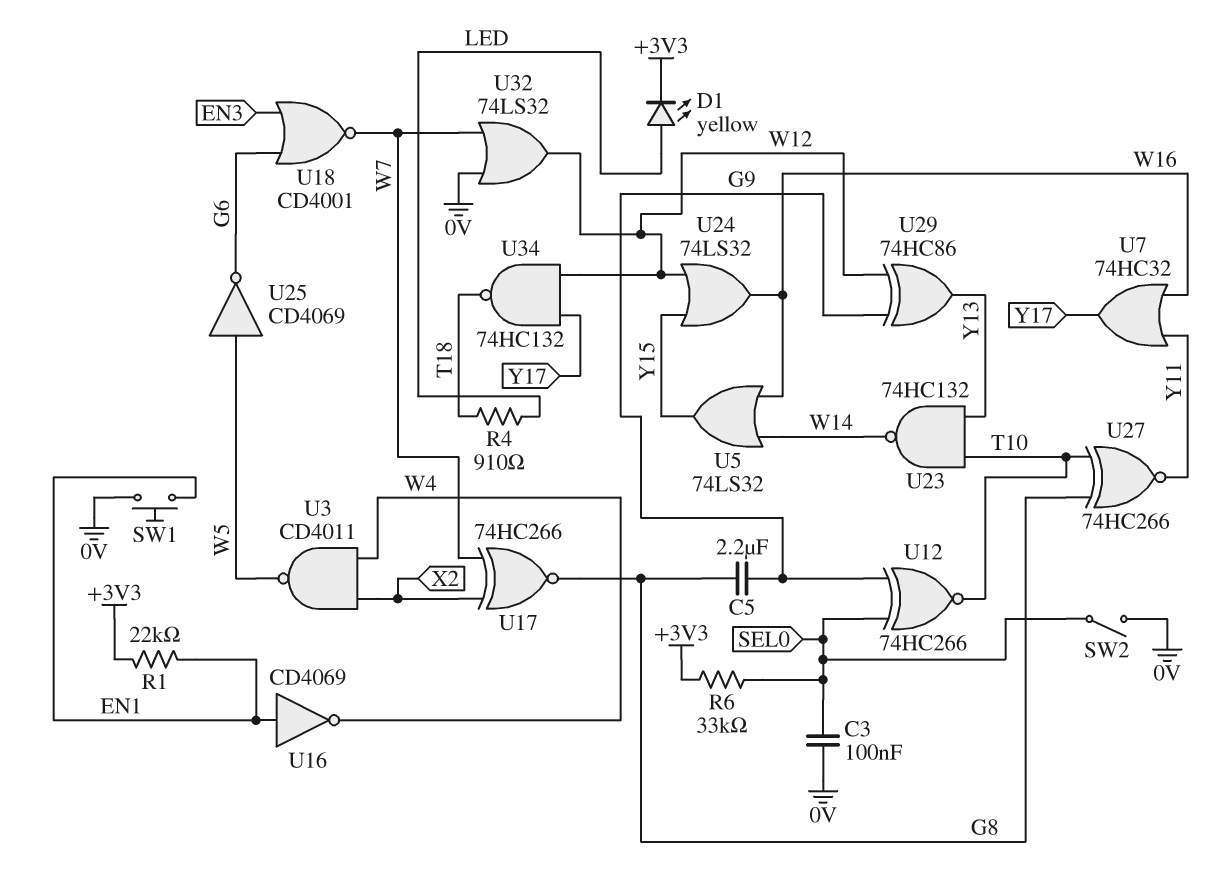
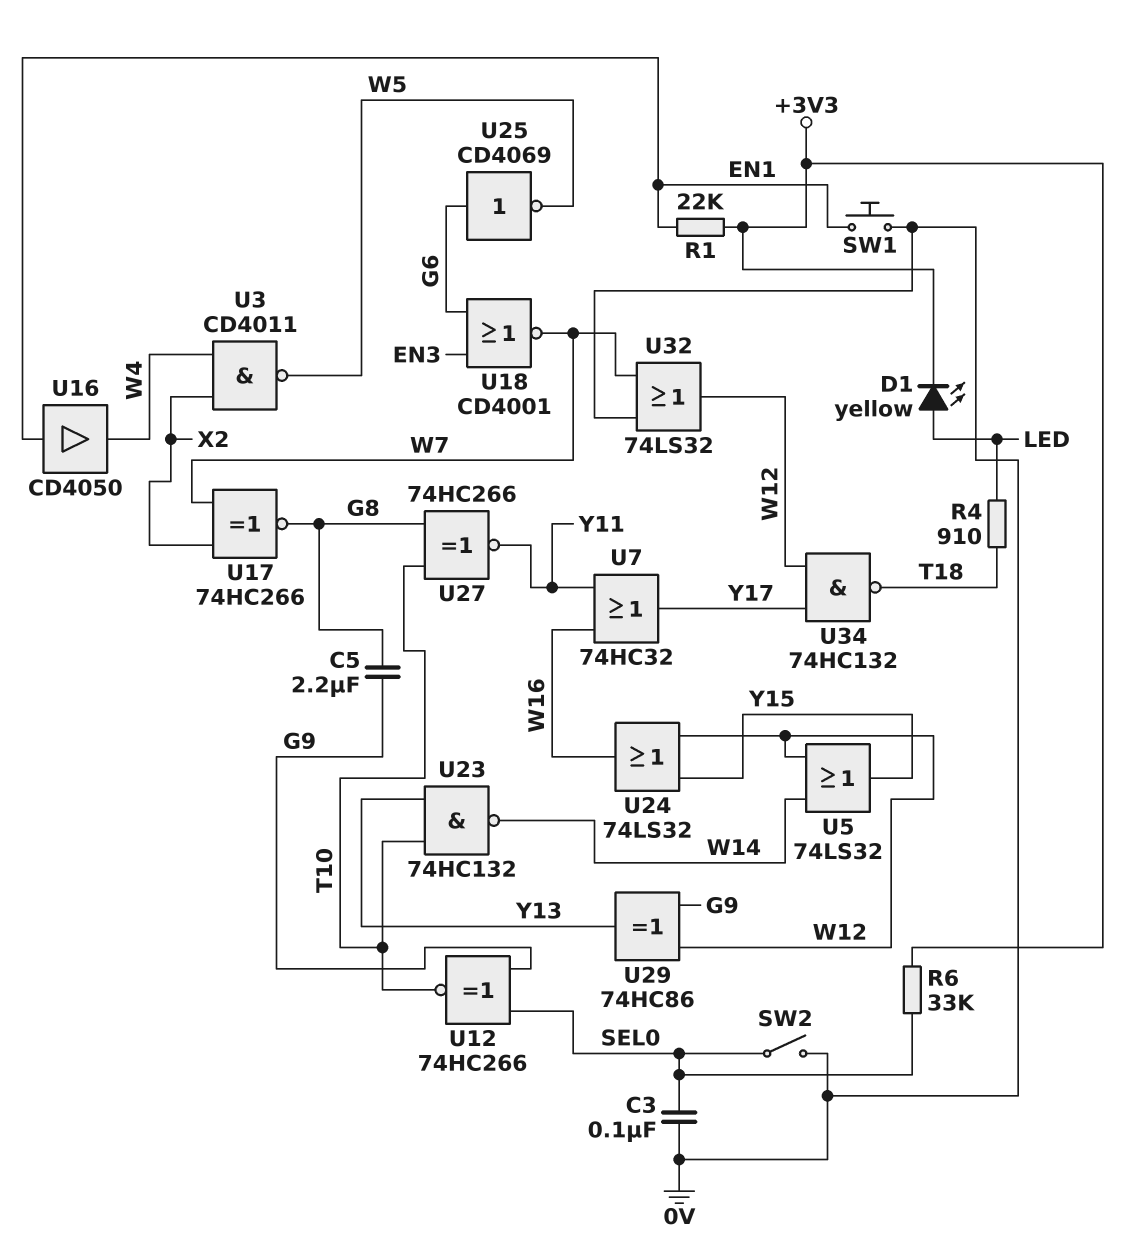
U5: OR 74LS32 (in W14, in W16, out Y15) -> OR 74LS32 (in W12, in W14, out Y15)
U16: NOT CD4069 (in EN1, out W4) -> buffer CD4050 (in EN1, out W4)
U25: NOT CD4069 (in W5, out G6) -> NOT CD4069 (in G6, out W5)

